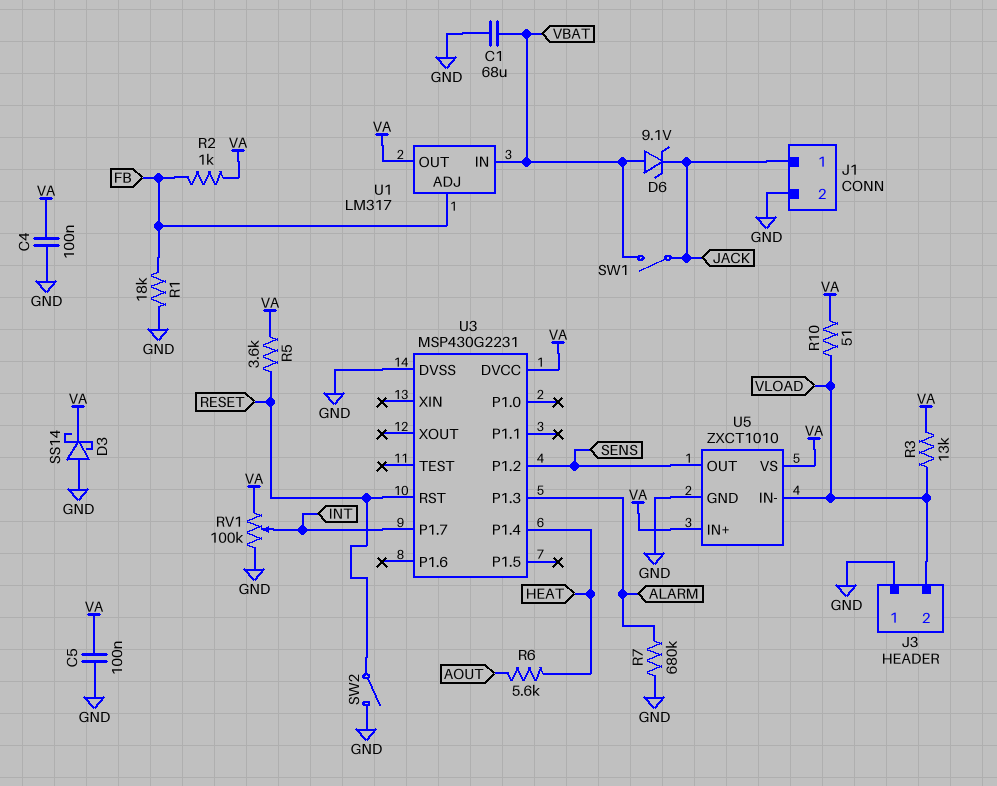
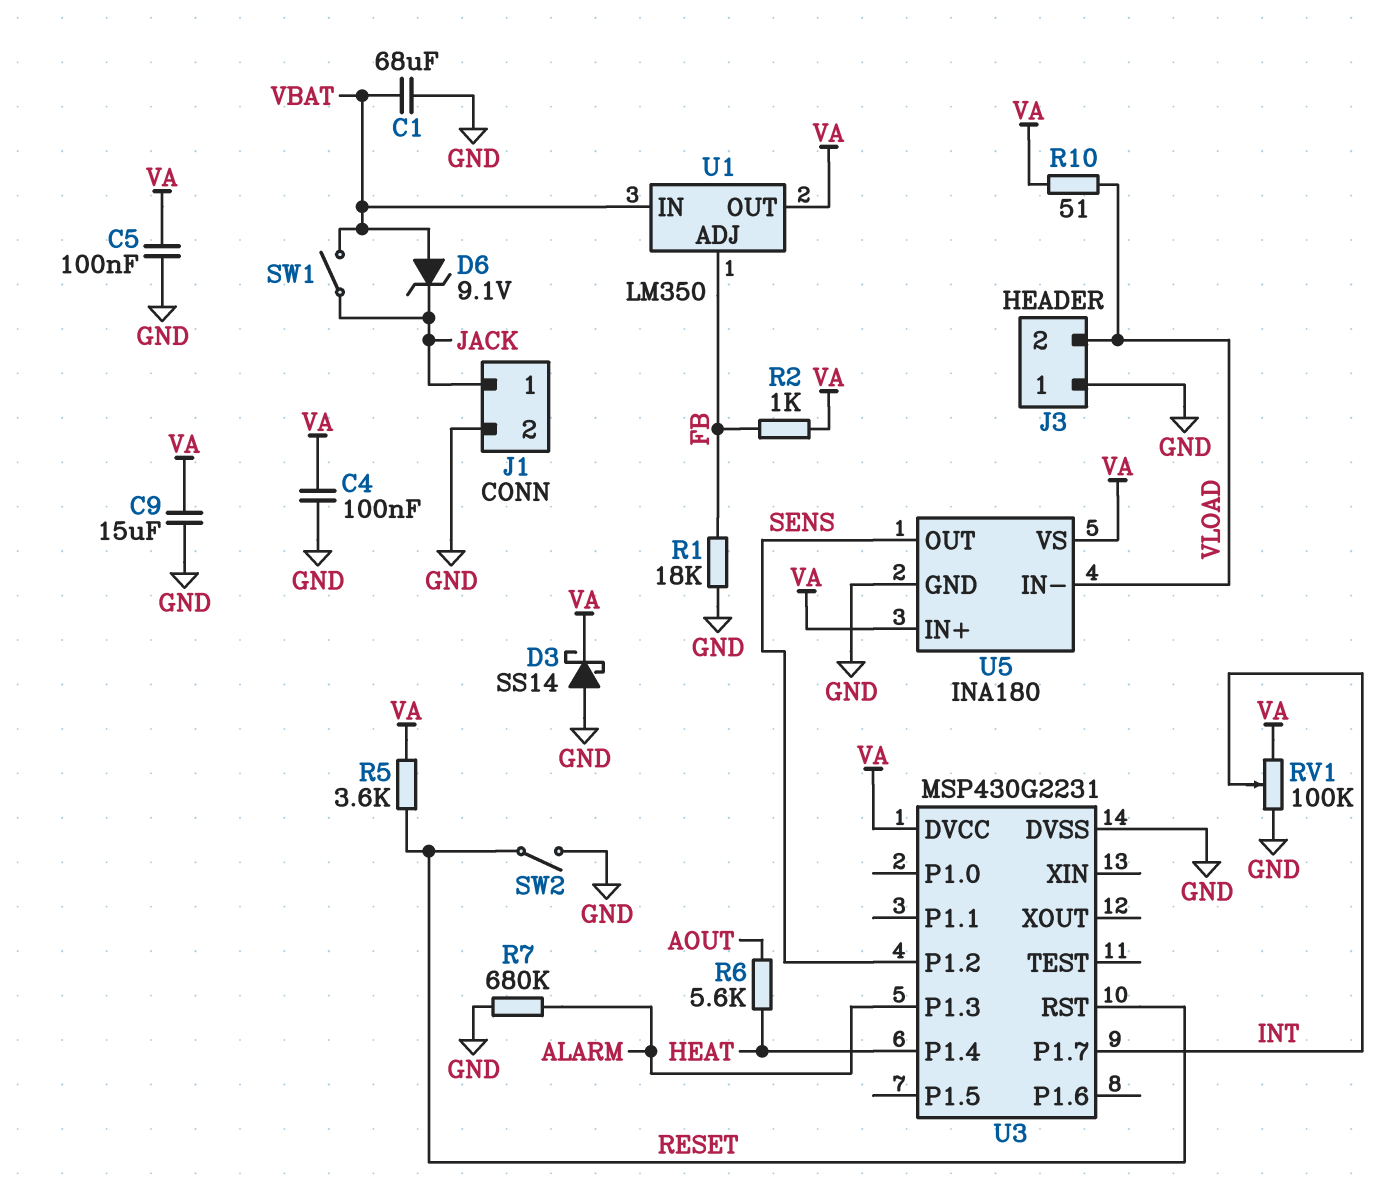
C9: none -> 15uF (GND, VA)
R3: 13k (VA, VLOAD) -> none
U1: LM317 -> LM350
U5: ZXCT1010 -> INA180

